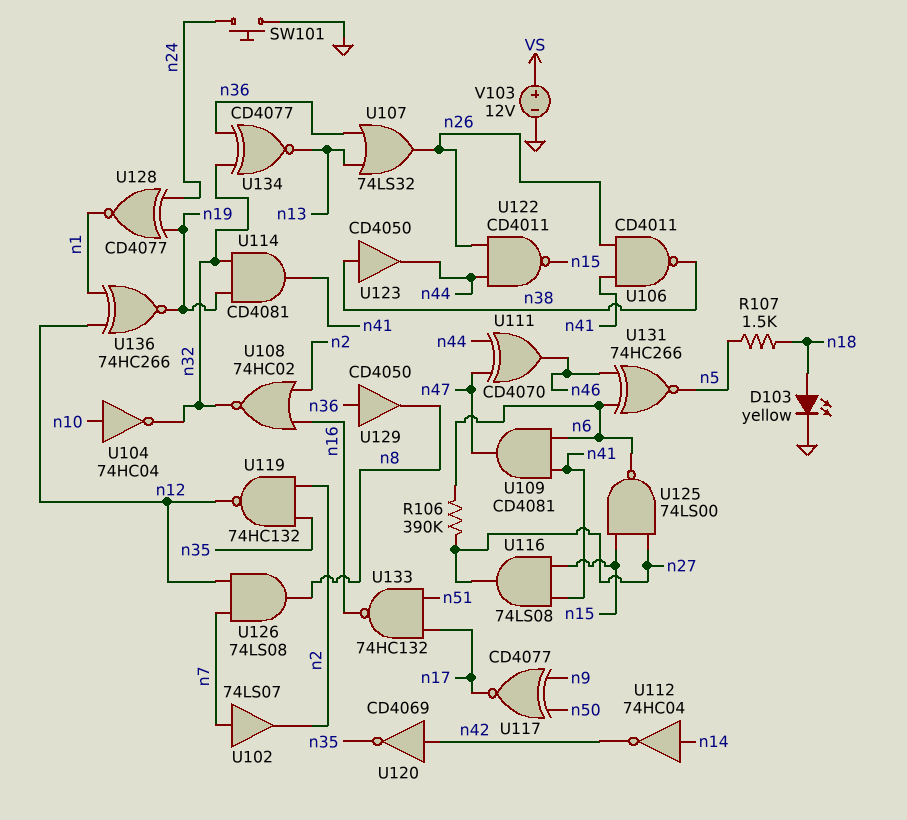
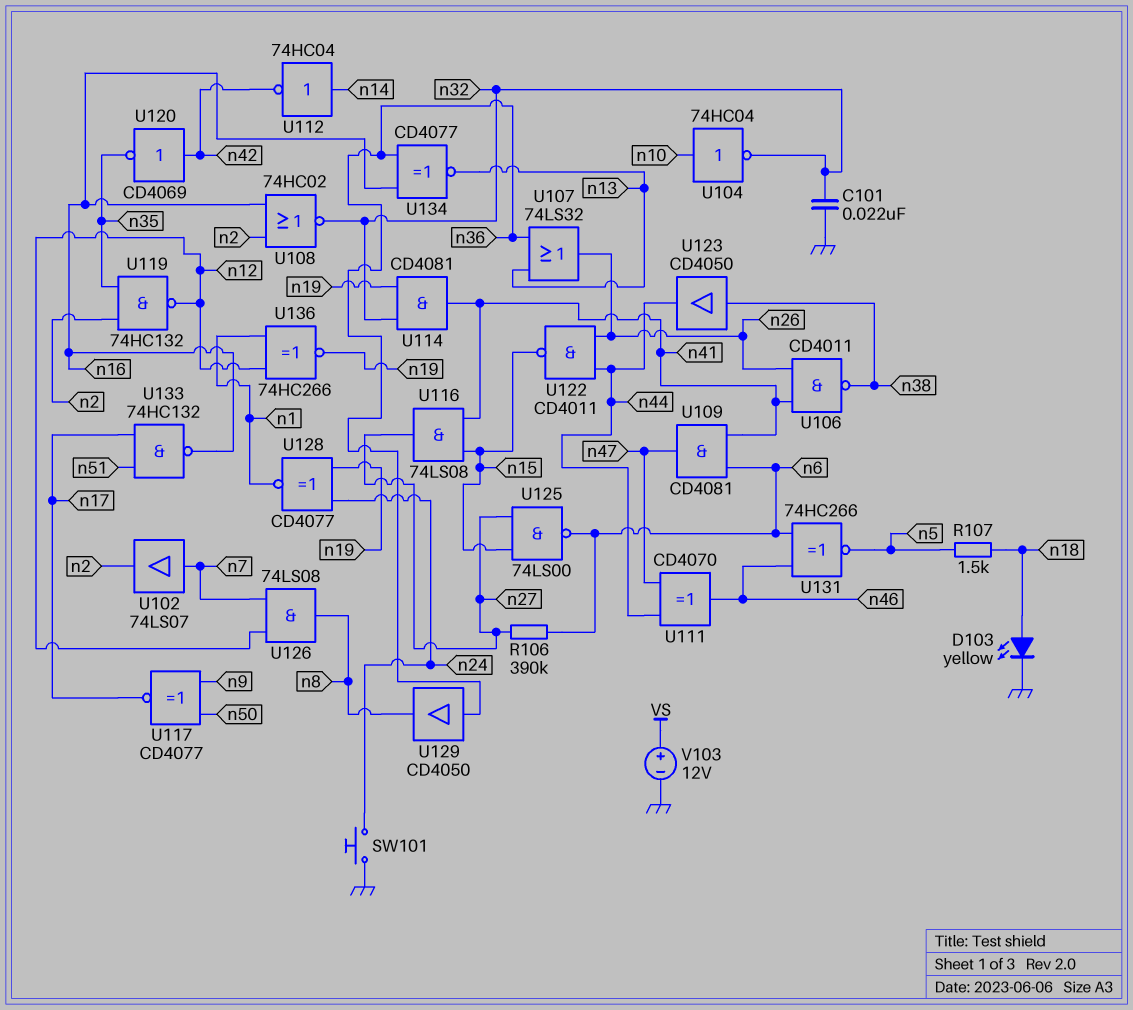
C101: none -> 22nF (GND, n32)
U134: XNOR CD4077 (in n32, in n36, out n13) -> XNOR CD4077 (in n16, in n36, out n13)

